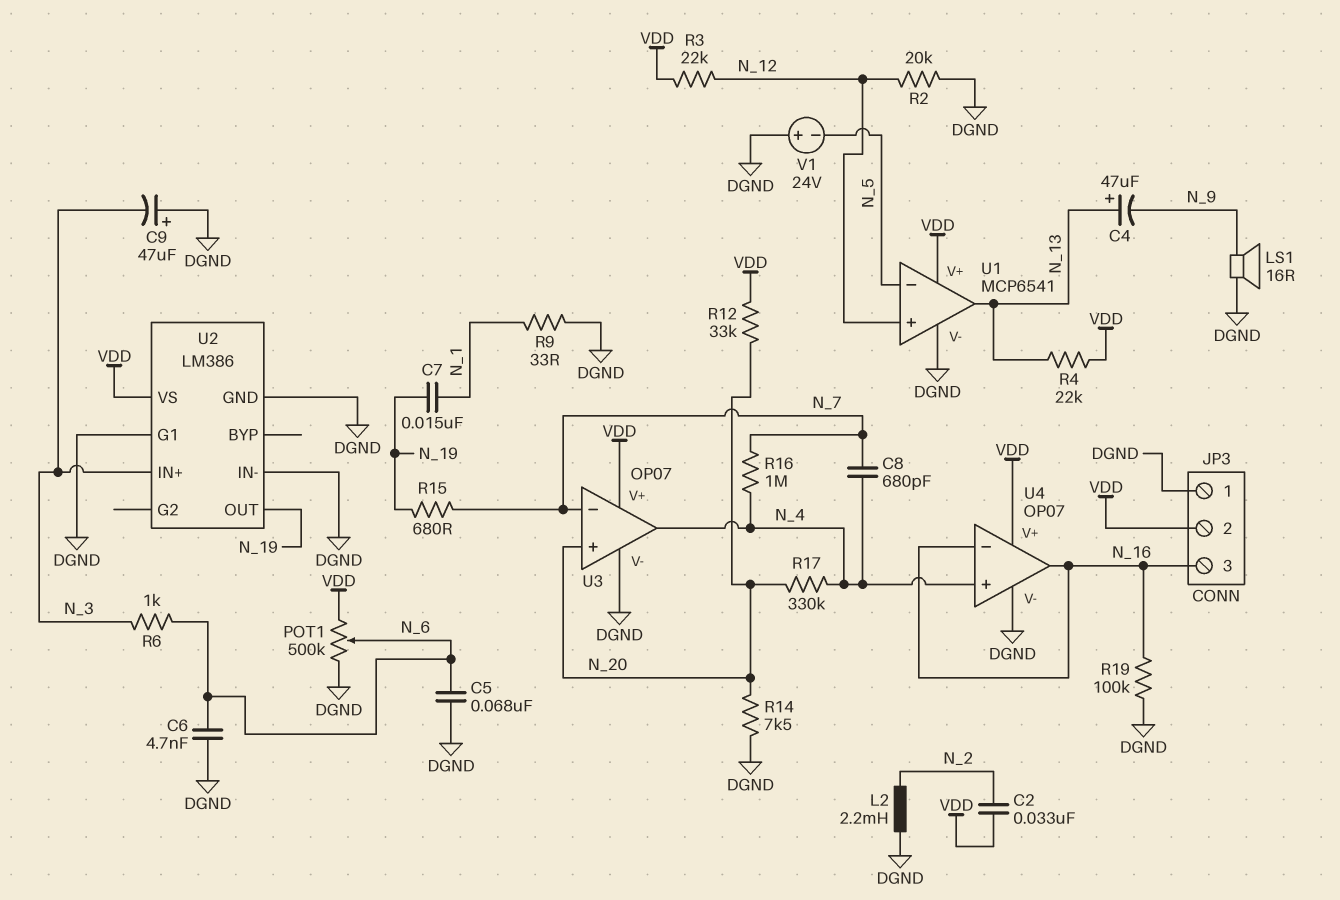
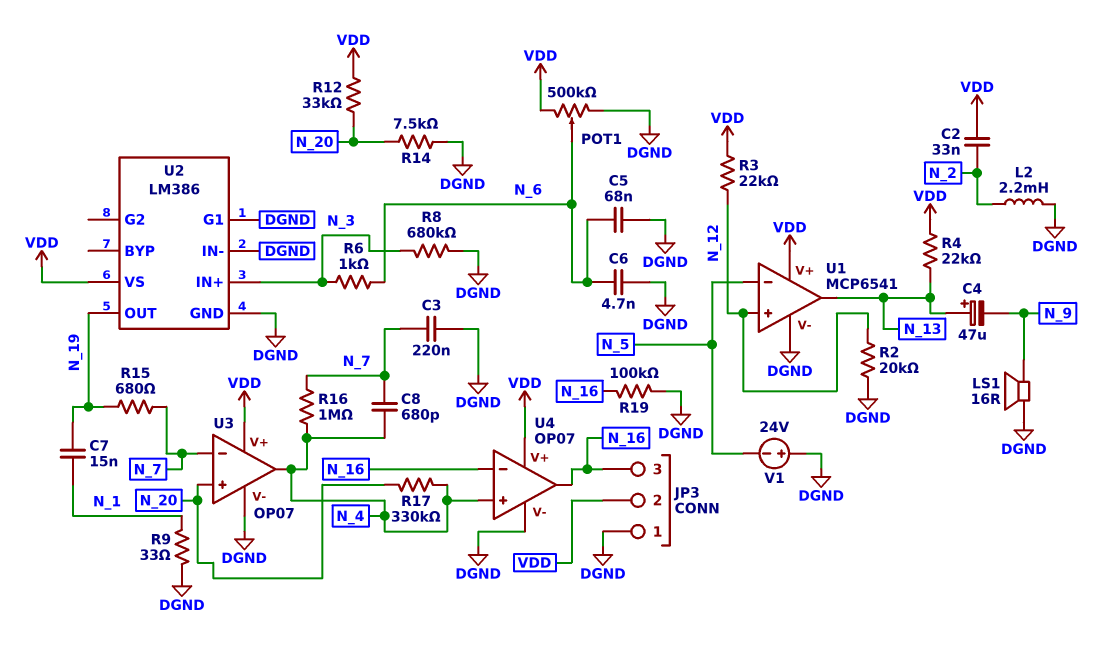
C3: none -> 220nF (DGND, N_7)
C9: 47uF (plus DGND, minus N_3) -> none
R8: none -> 680k (DGND, N_3)

